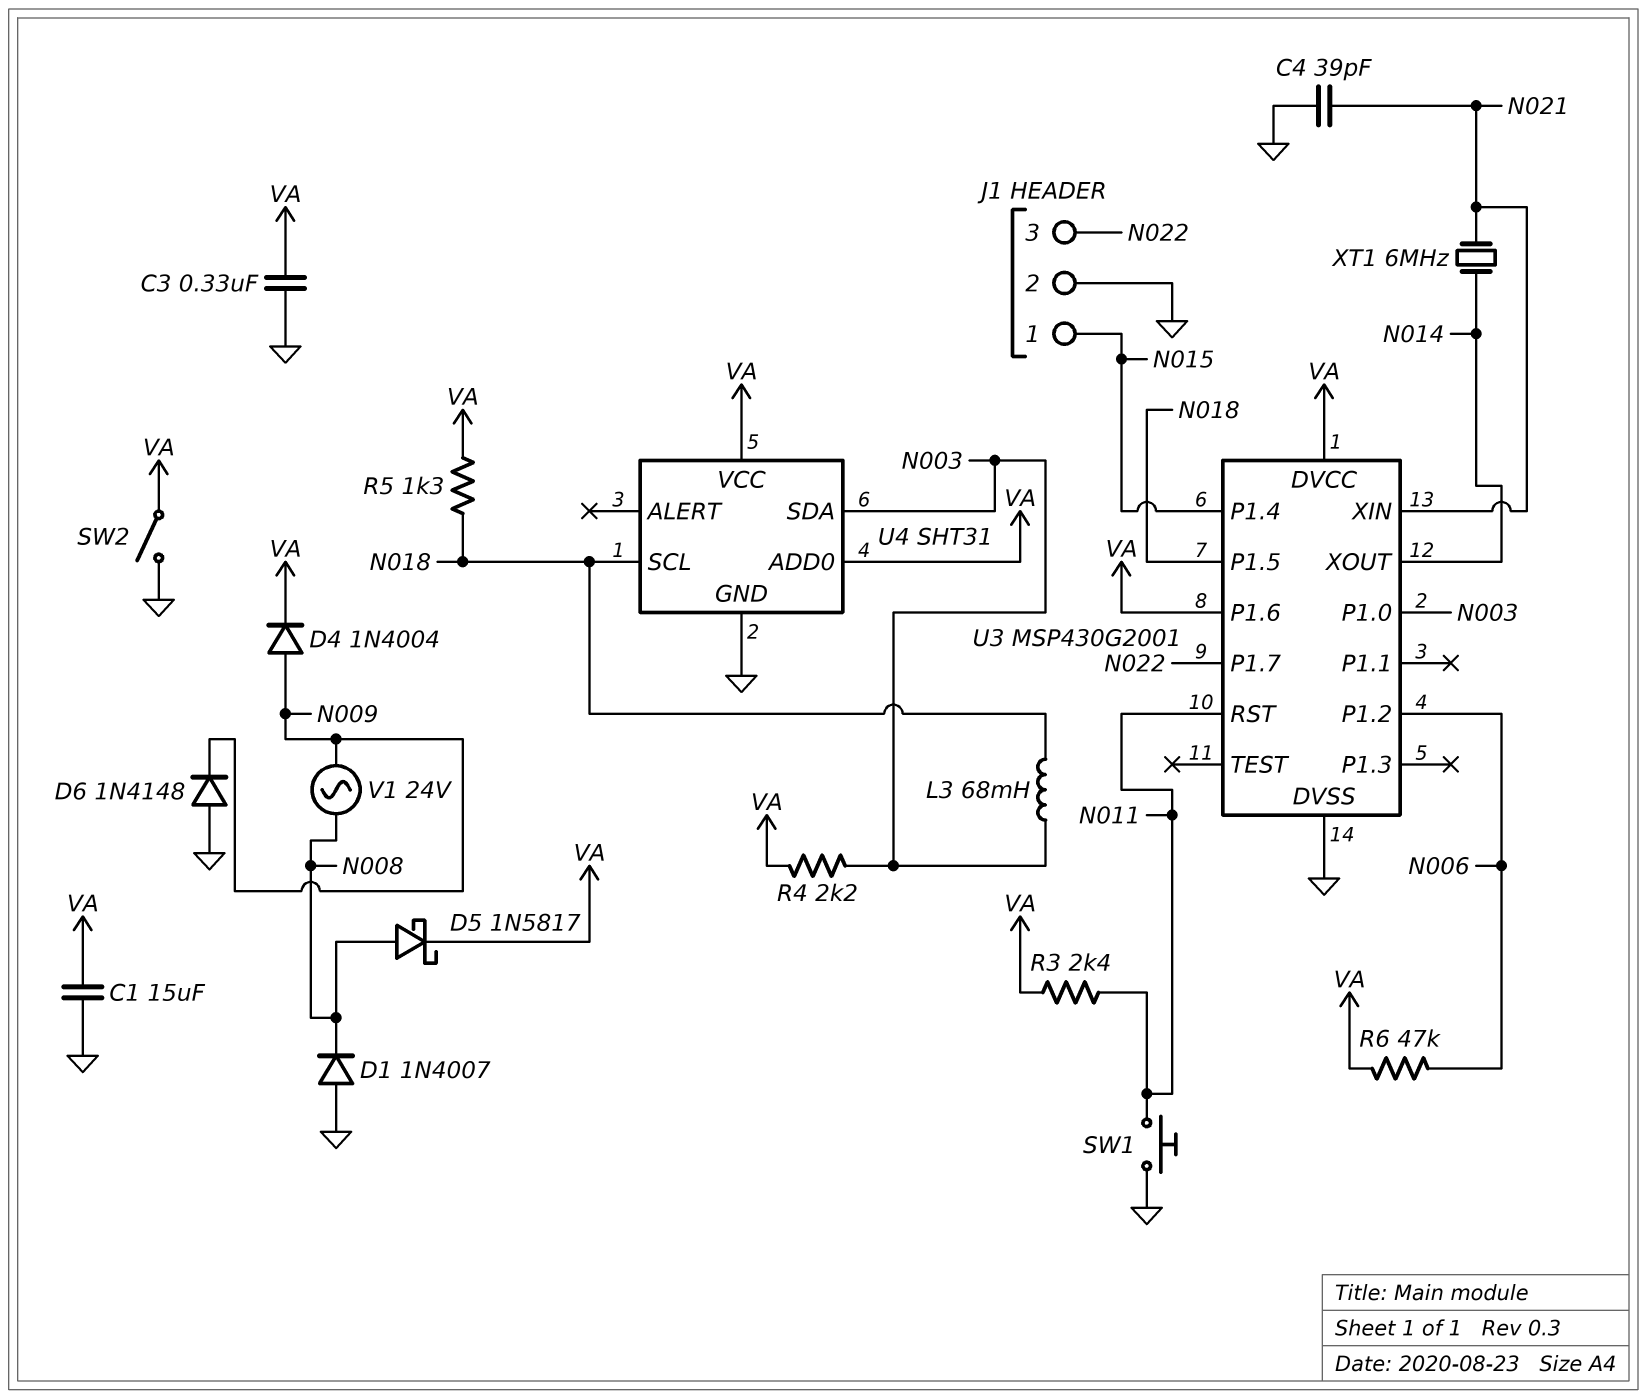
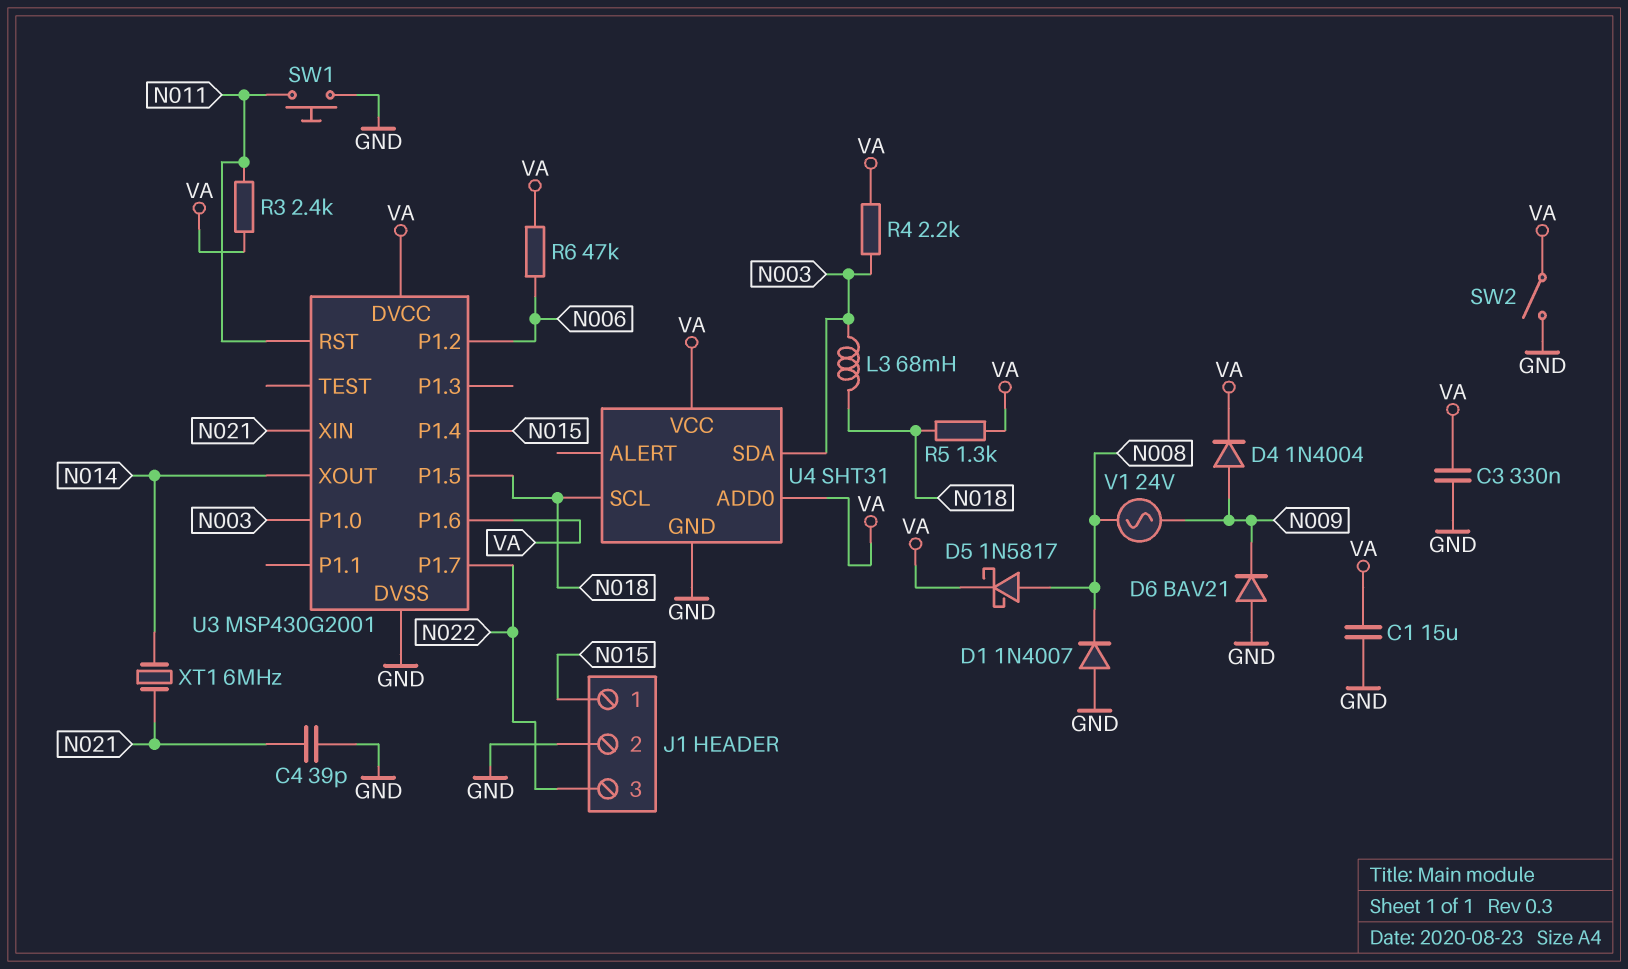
D6: diode 1N4148 (A GND, K N009) -> diode BAV21 (A GND, K N009)

